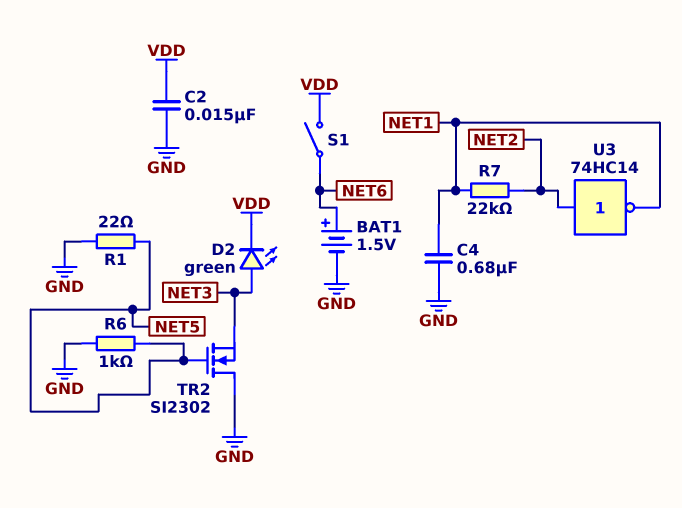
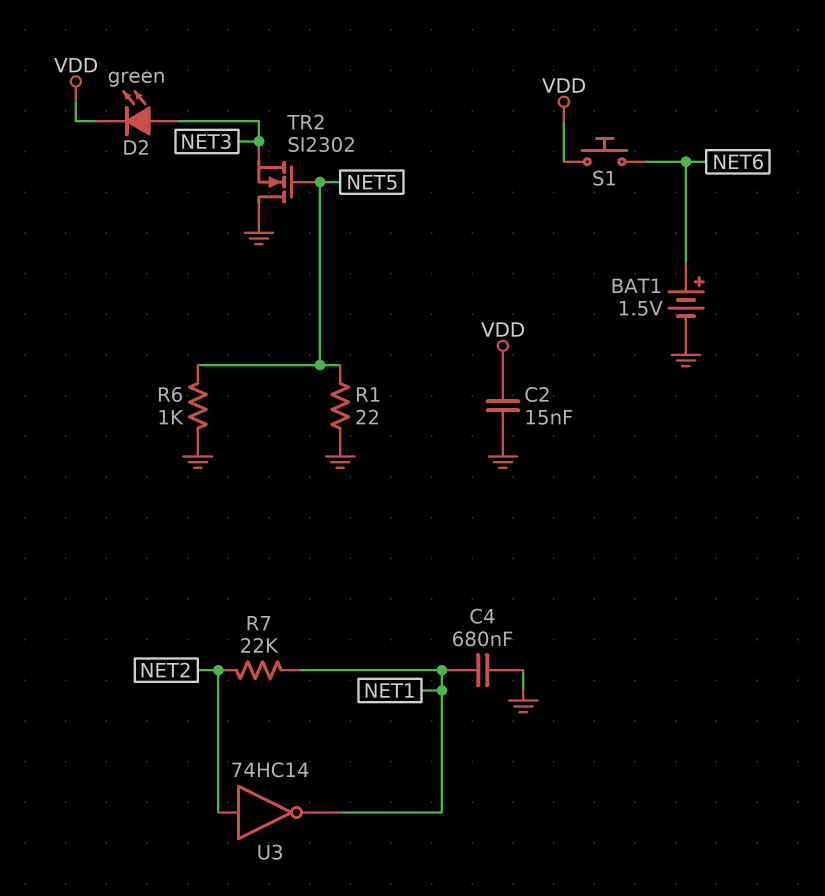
S1: switch (NET6, VDD) -> button (NET6, VDD)

